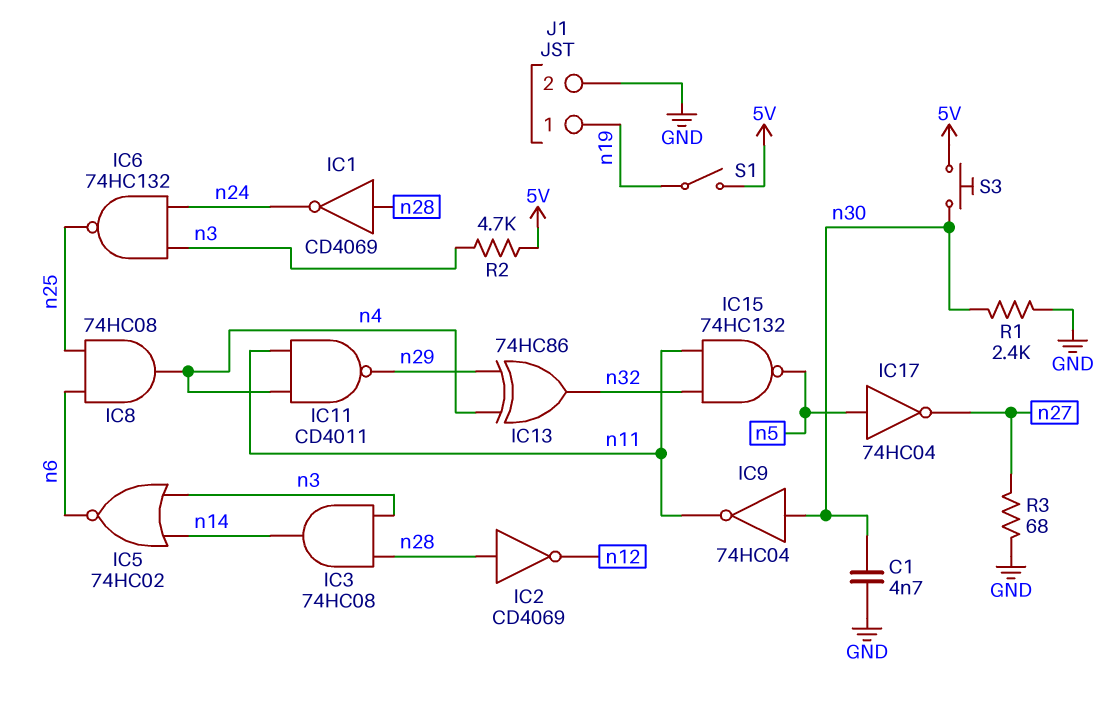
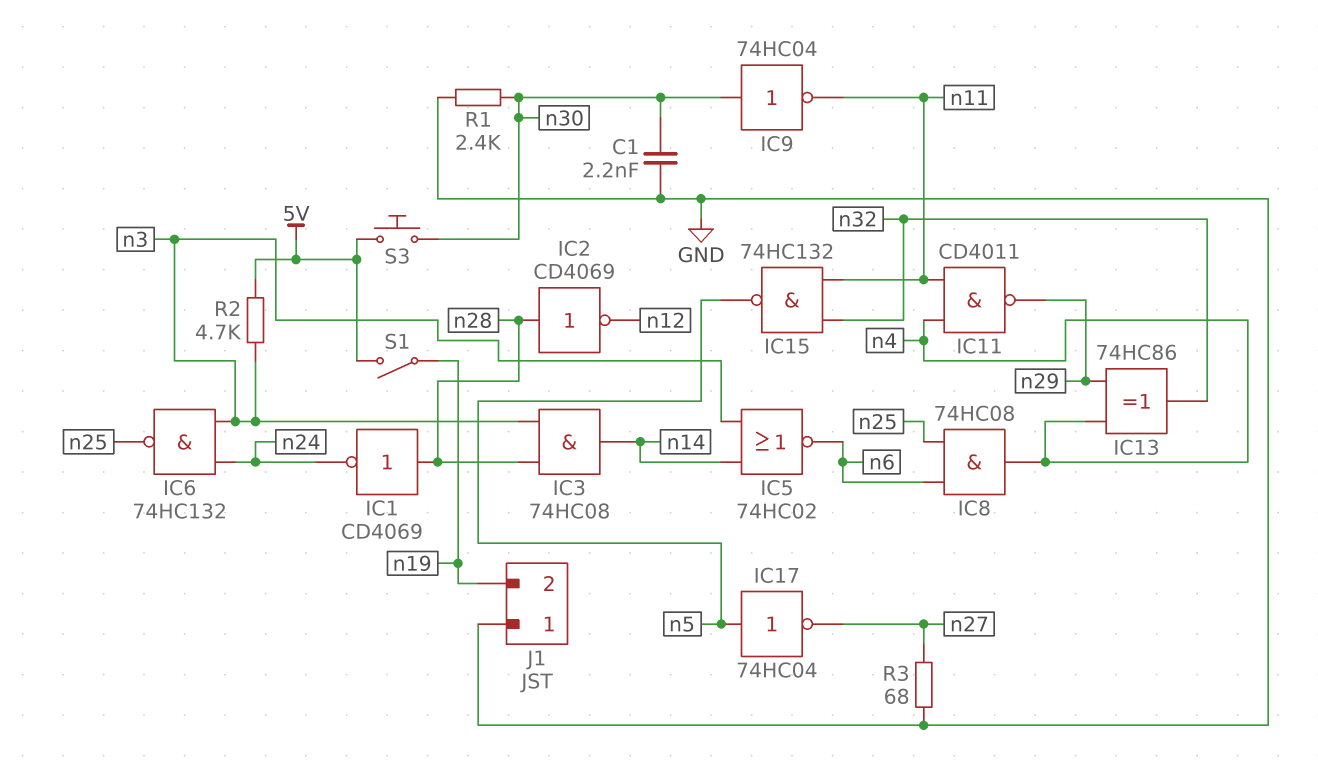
C1: 4.7nF (GND, n30) -> 2.2nF (GND, n30)
J1 pin 1: n19 -> GND
J1 pin 2: GND -> n19

